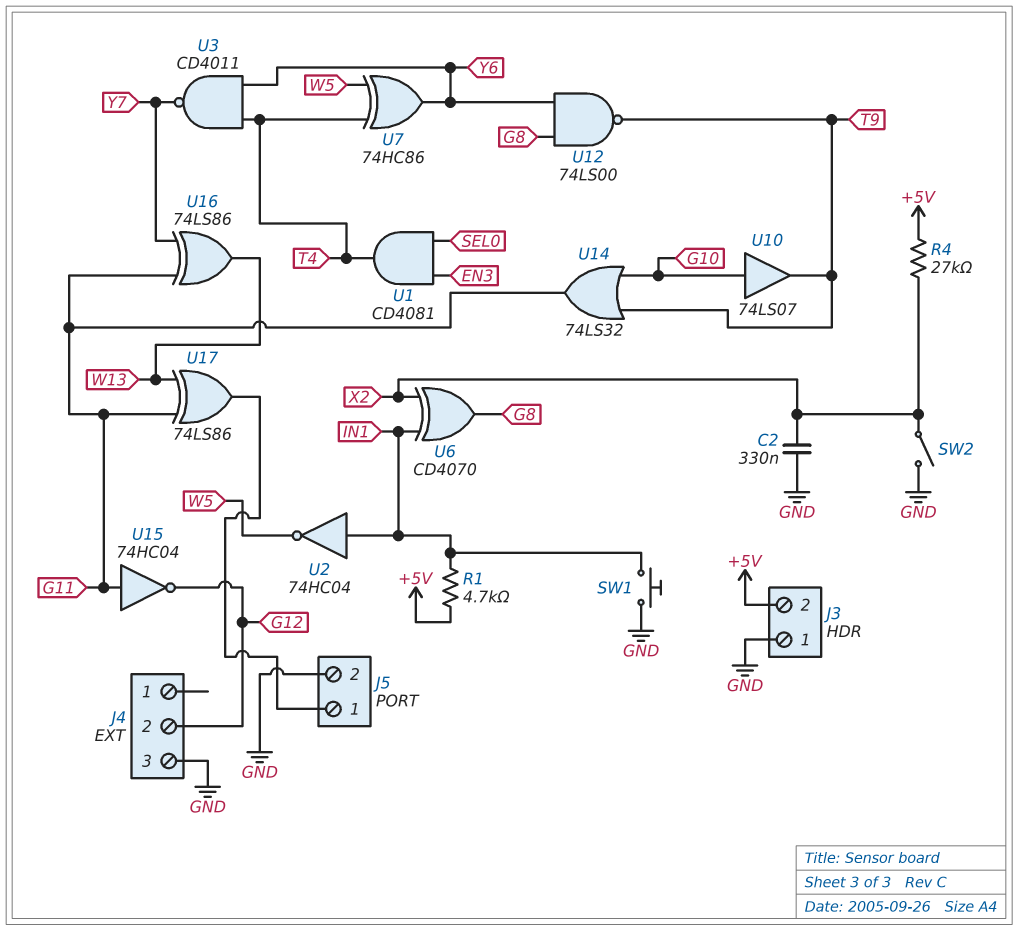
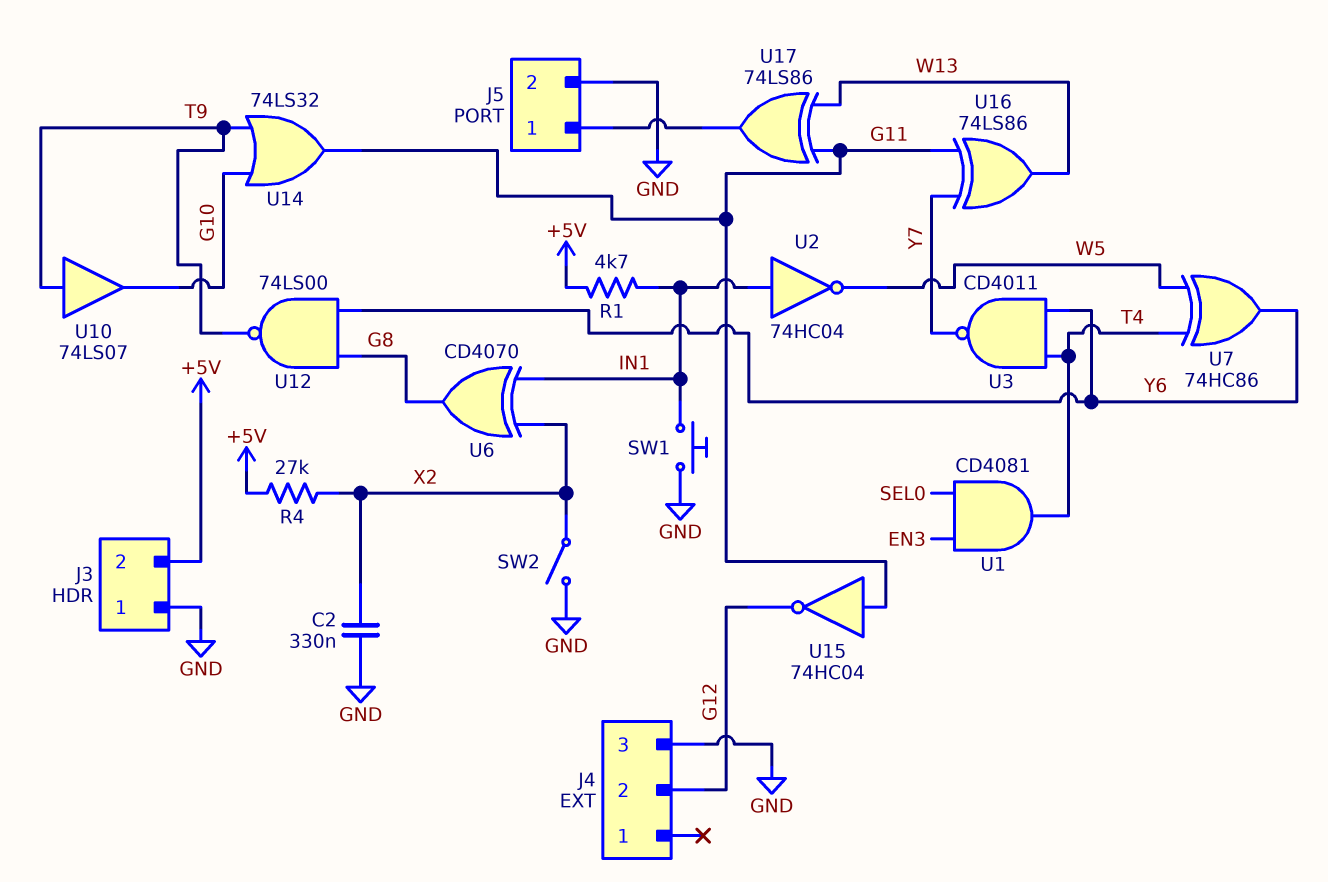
U10: buffer 74LS07 (in G10, out T9) -> buffer 74LS07 (in T9, out G10)

